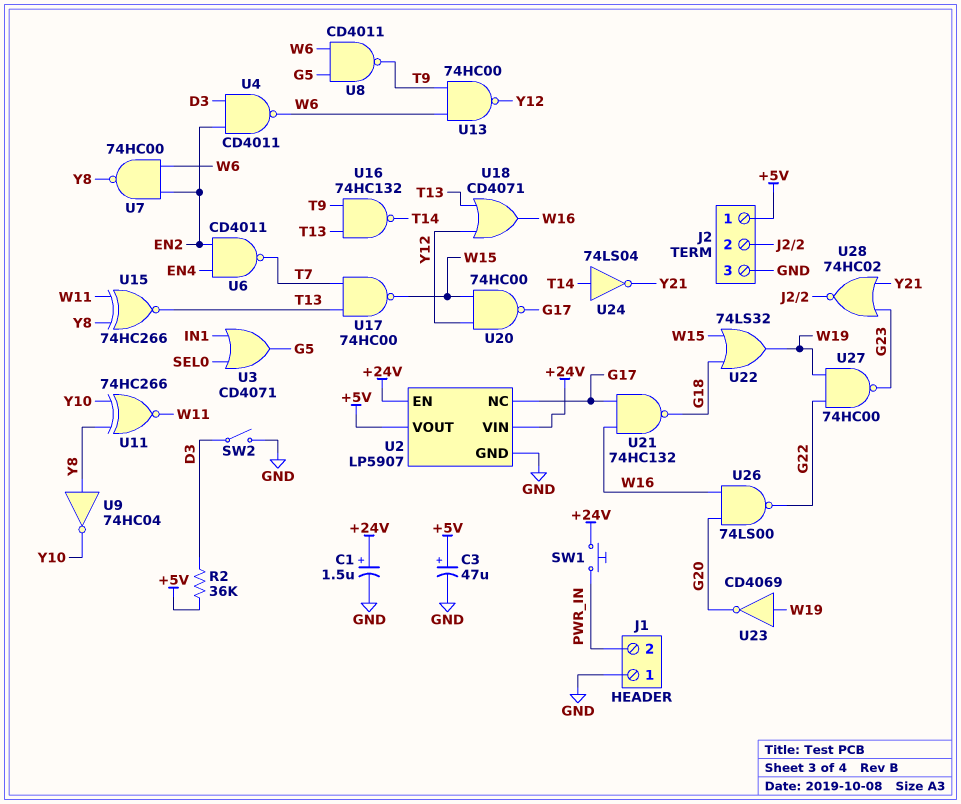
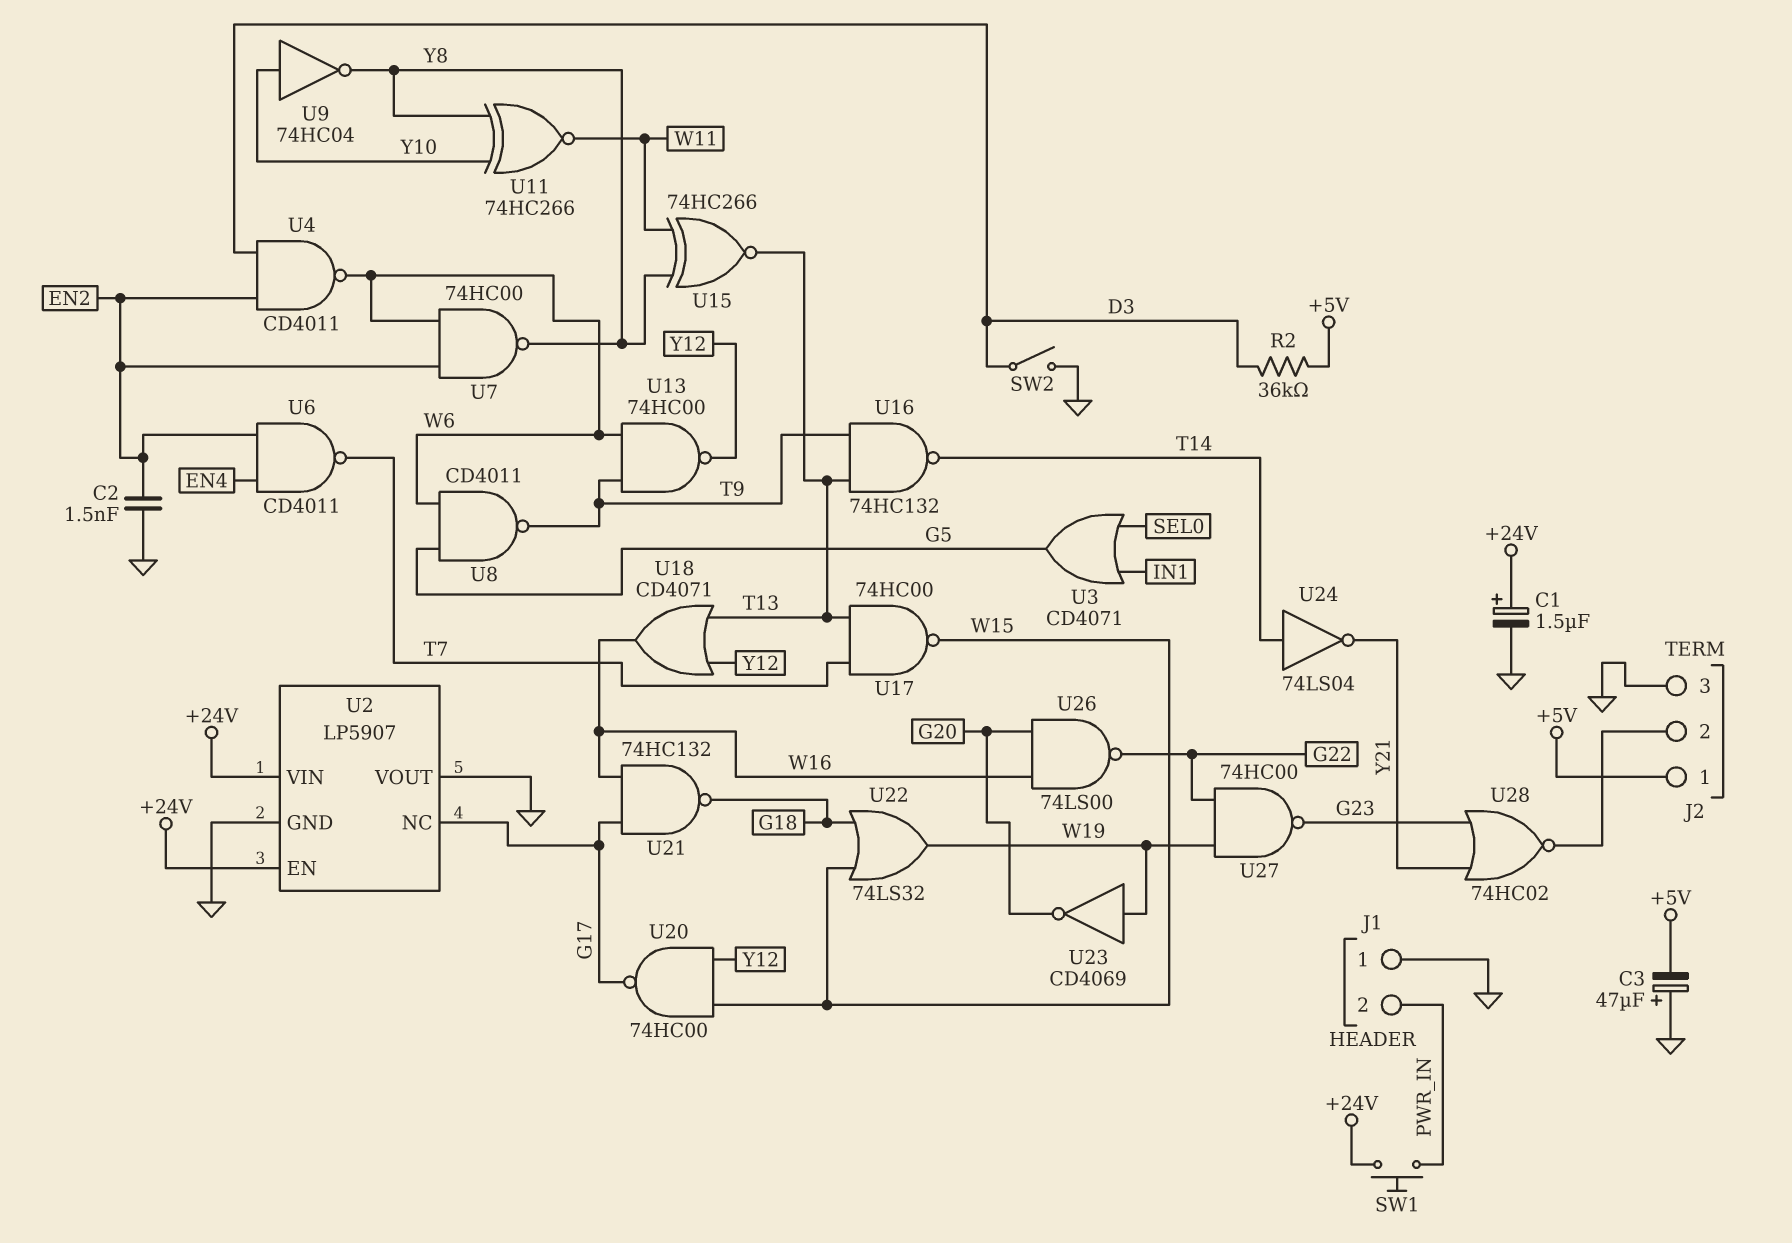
C2: none -> 1.5nF (EN2, GND)
C3: 47uF (plus +5V, minus GND) -> 47uF (plus GND, minus +5V)
U2 pin VOUT: +5V -> GND
U9: NOT 74HC04 (in Y8, out Y10) -> NOT 74HC04 (in Y10, out Y8)

